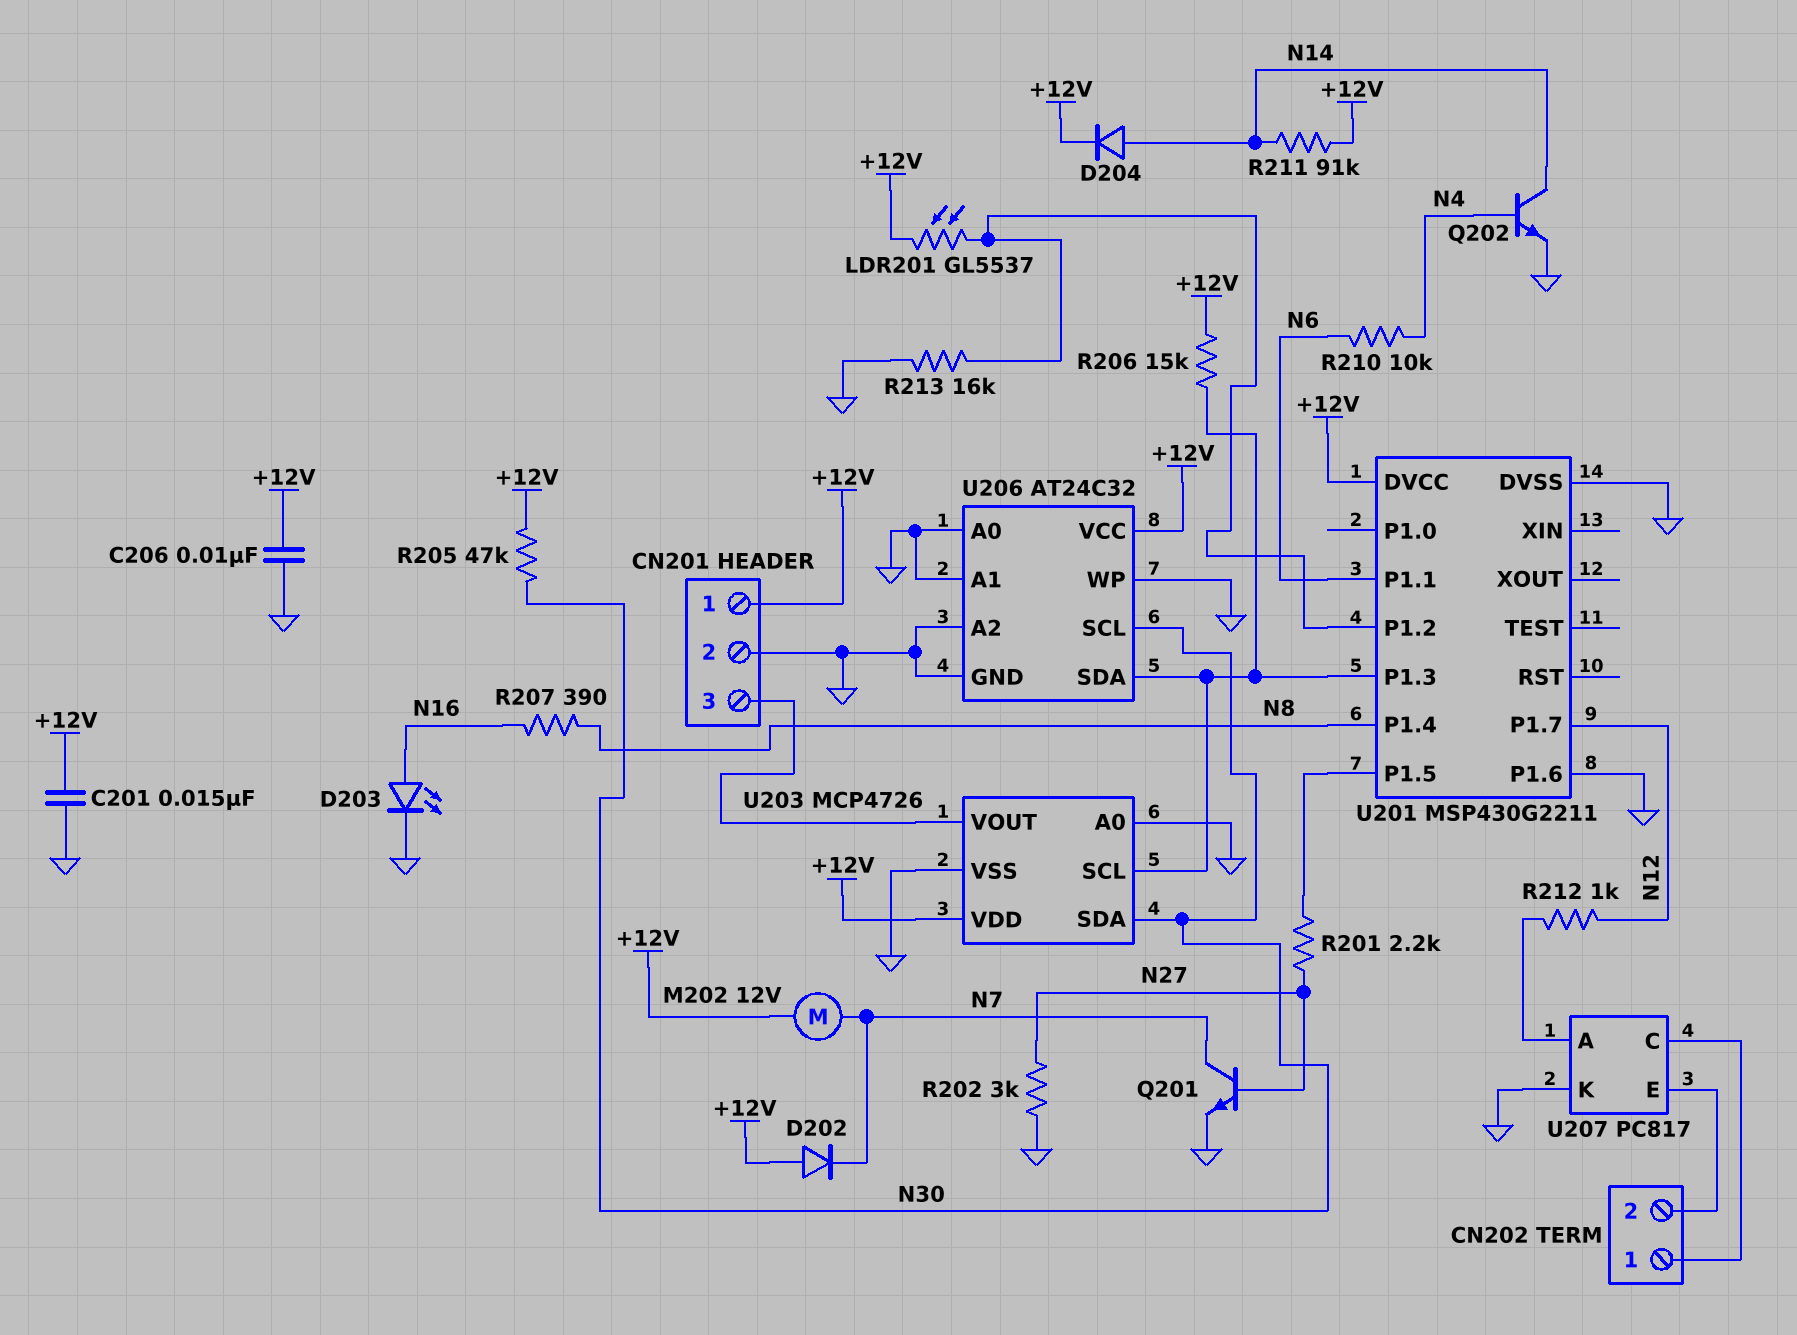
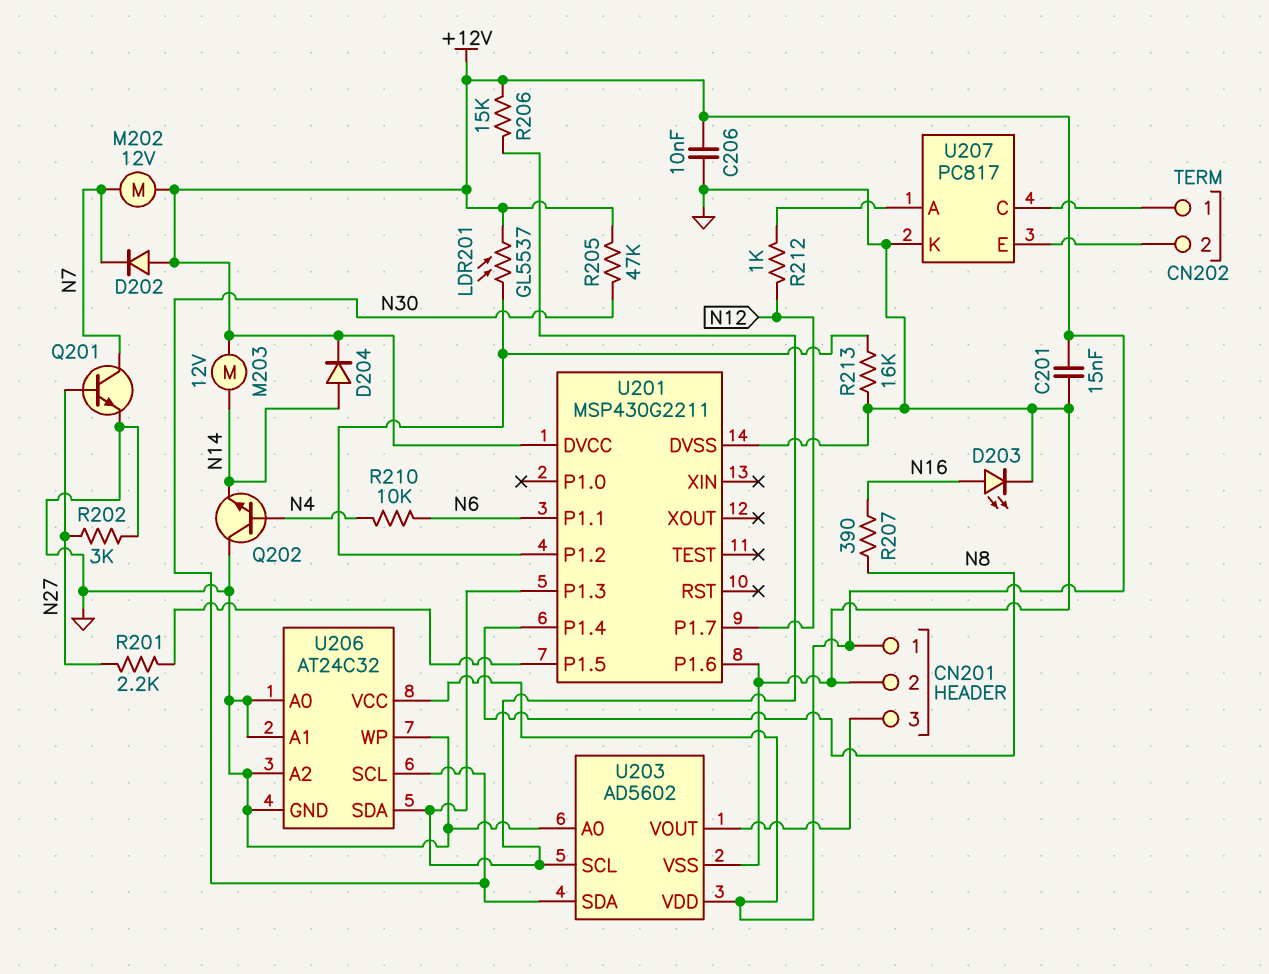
M203: none -> motor 12V (+12V, N14)
Q202: NPN (B N4, C N14, E GND) -> NPN (B N4, C GND, E N14)
R211: 91k (+12V, N14) -> none
U203: MCP4726 -> AD5602

